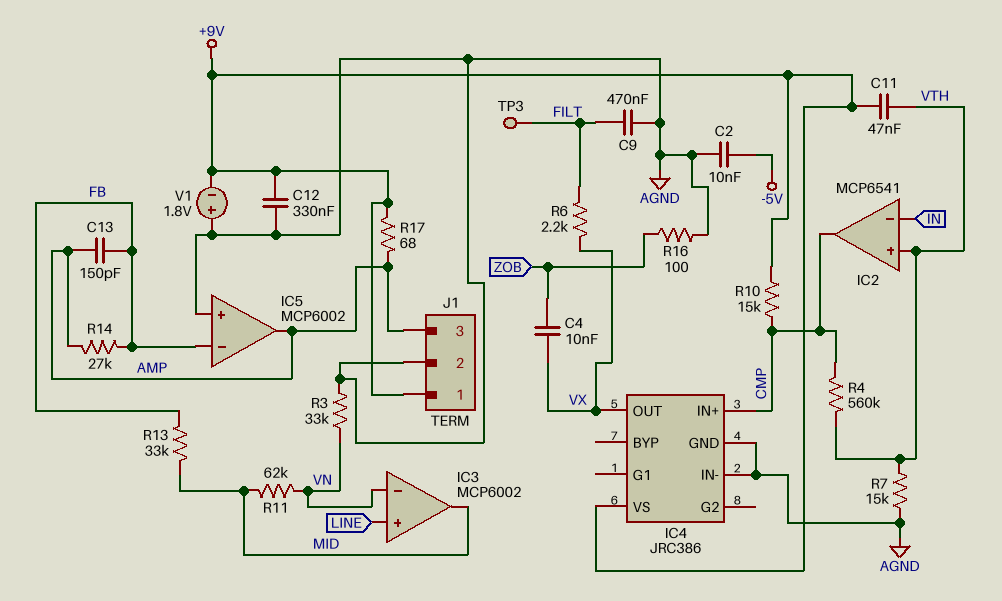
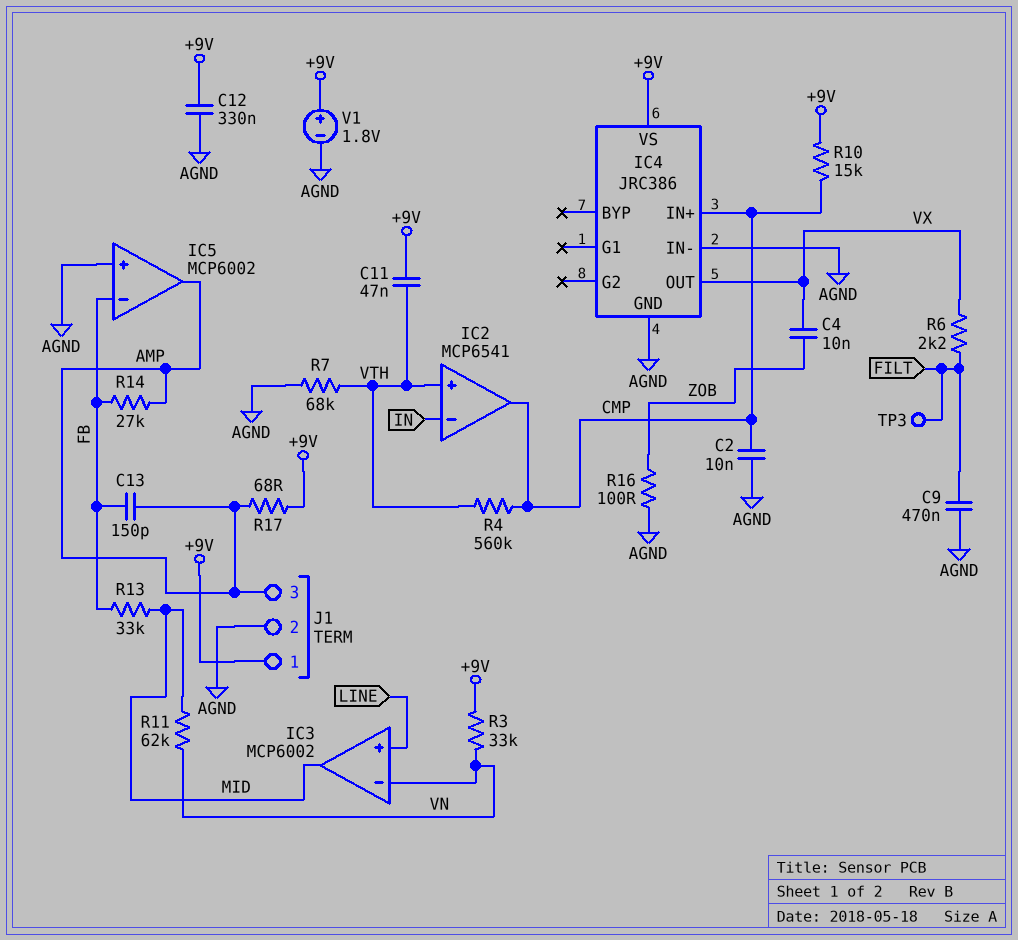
C2: 10nF (-5V, AGND) -> 10nF (AGND, CMP)
R3: 33k (AGND, VN) -> 33k (+9V, VN)
R7: 15k (AGND, VTH) -> 68k (AGND, VTH)
V1: 1.8V (plus AGND, minus +9V) -> 1.8V (plus +9V, minus AGND)

